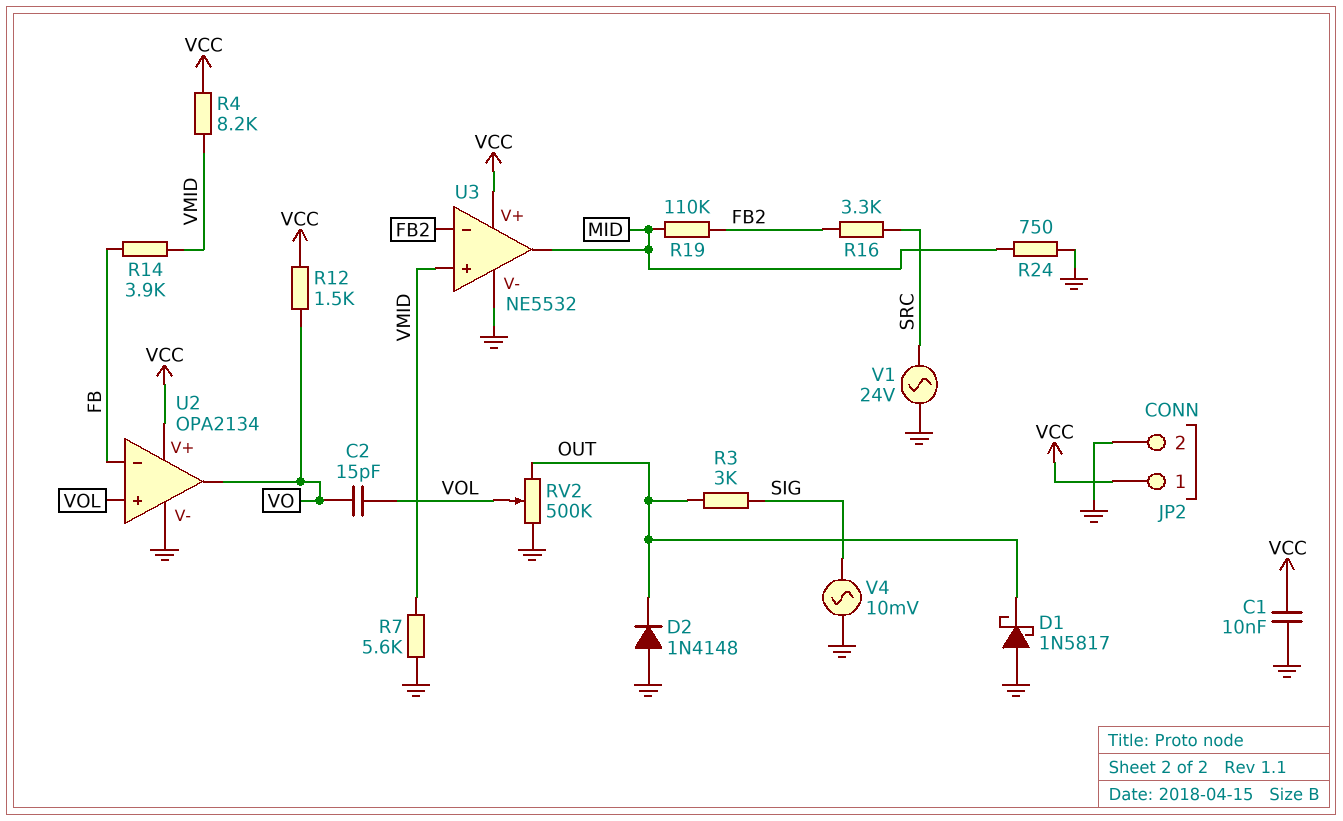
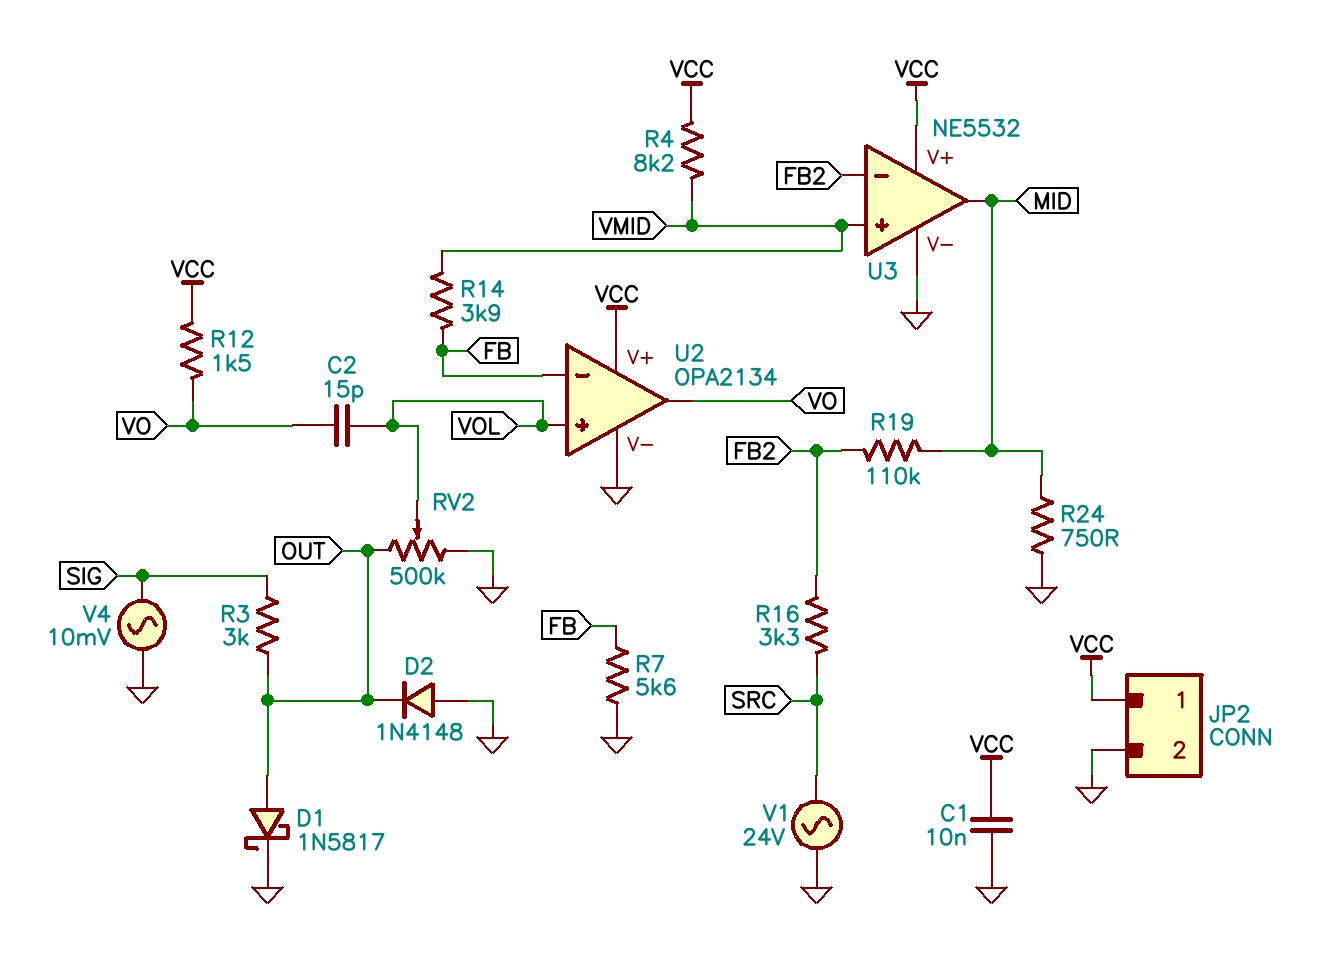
D1: schottky 1N5817 (A GND, K OUT) -> schottky 1N5817 (A OUT, K GND)
R7: 5.6k (GND, VMID) -> 5.6k (FB, GND)

